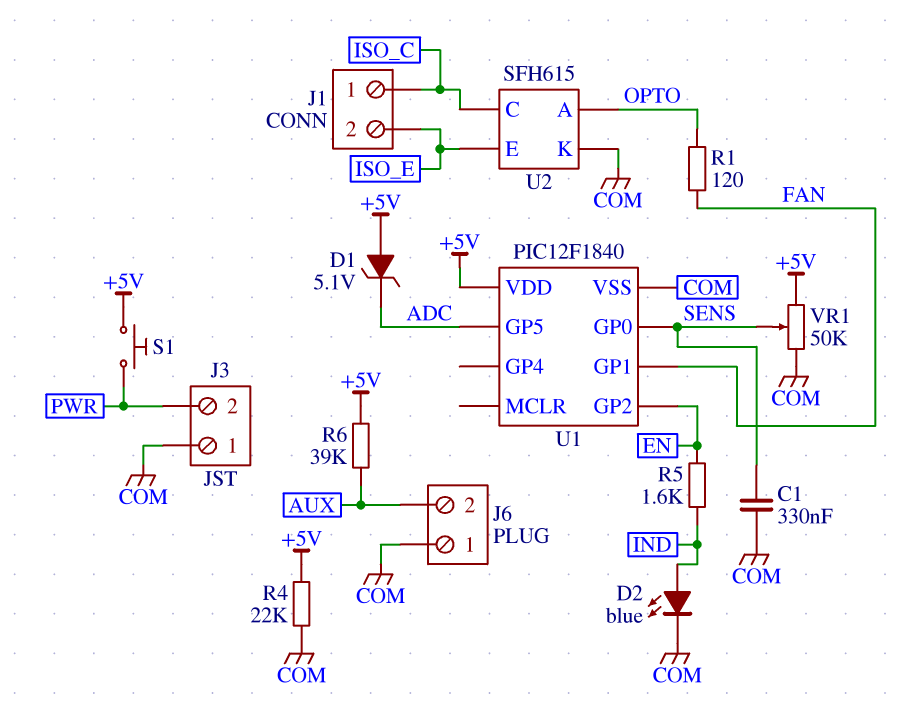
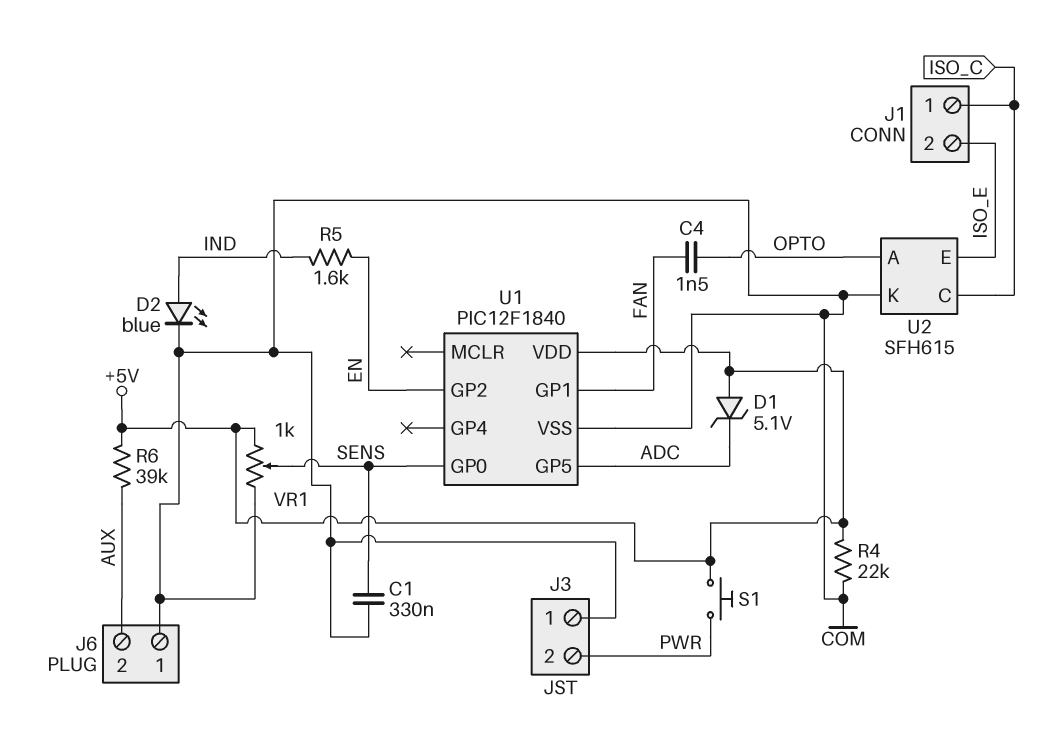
C4: none -> 1.5nF (FAN, OPTO)
R1: 120 (FAN, OPTO) -> none
VR1: 50k (+5V, COM, wiper SENS) -> 1k (+5V, COM, wiper SENS)

